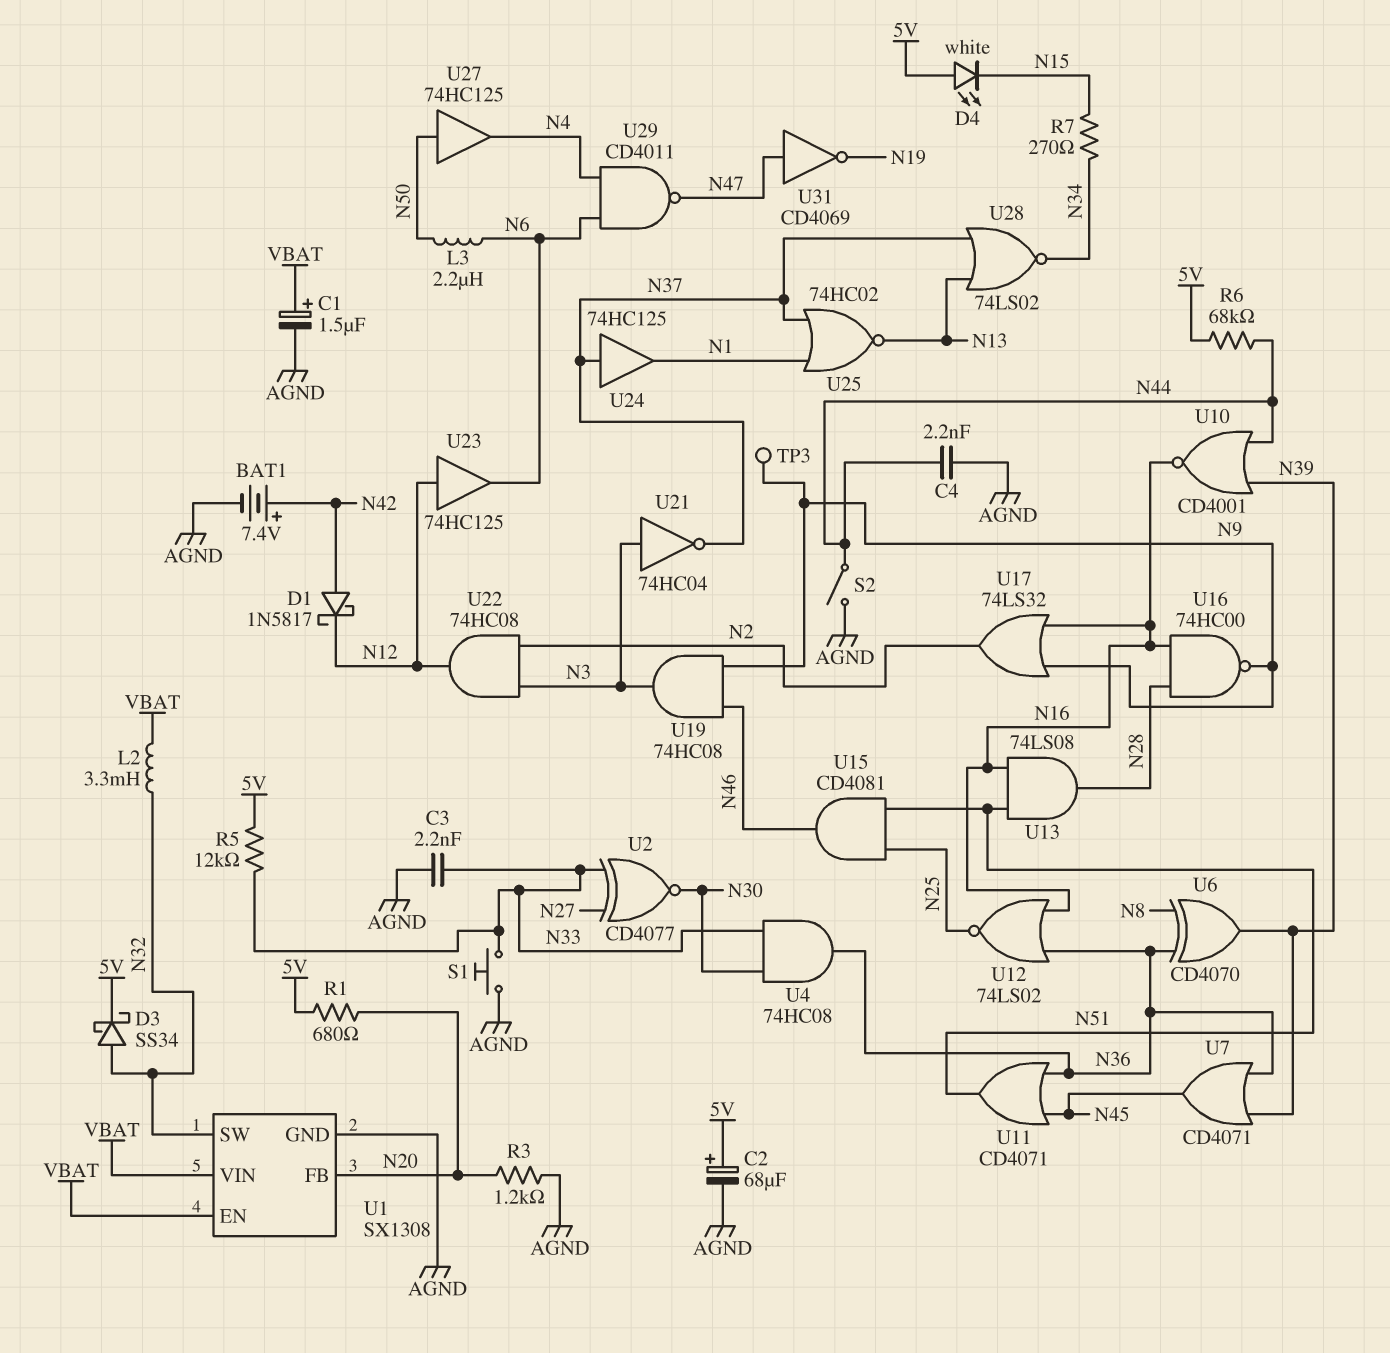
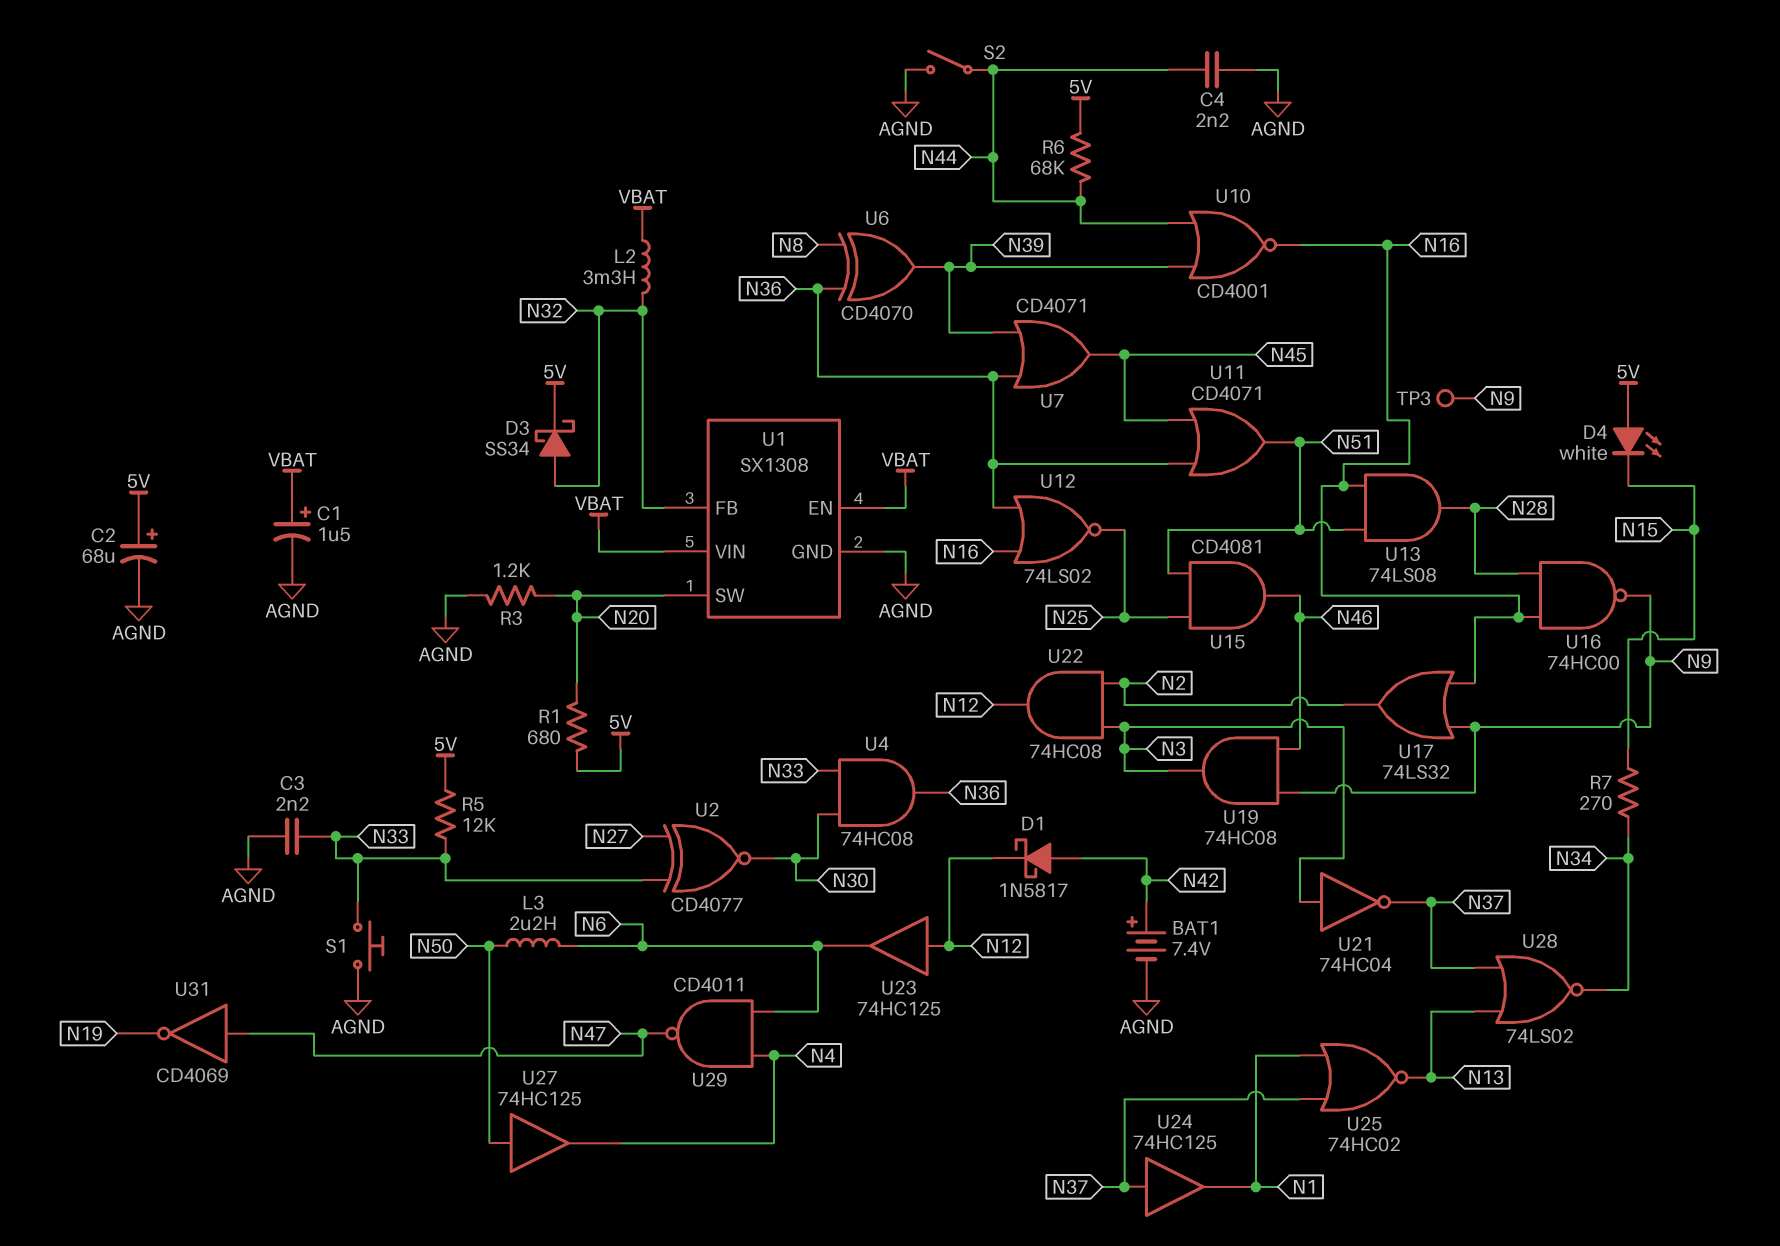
U1 pin FB: N20 -> N32
U1 pin SW: N32 -> N20

